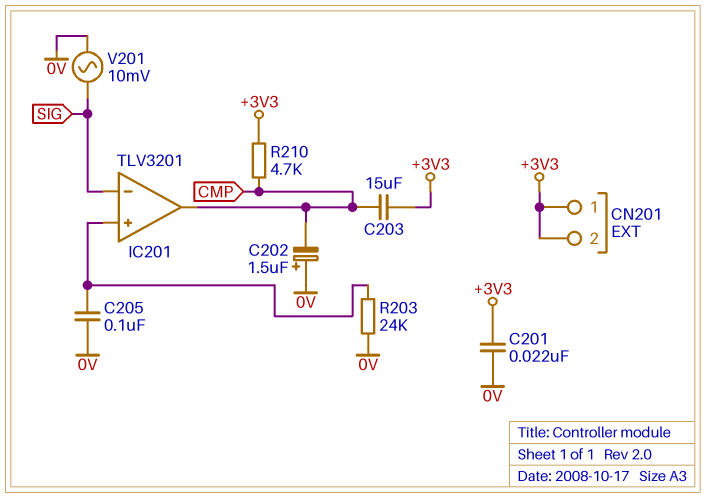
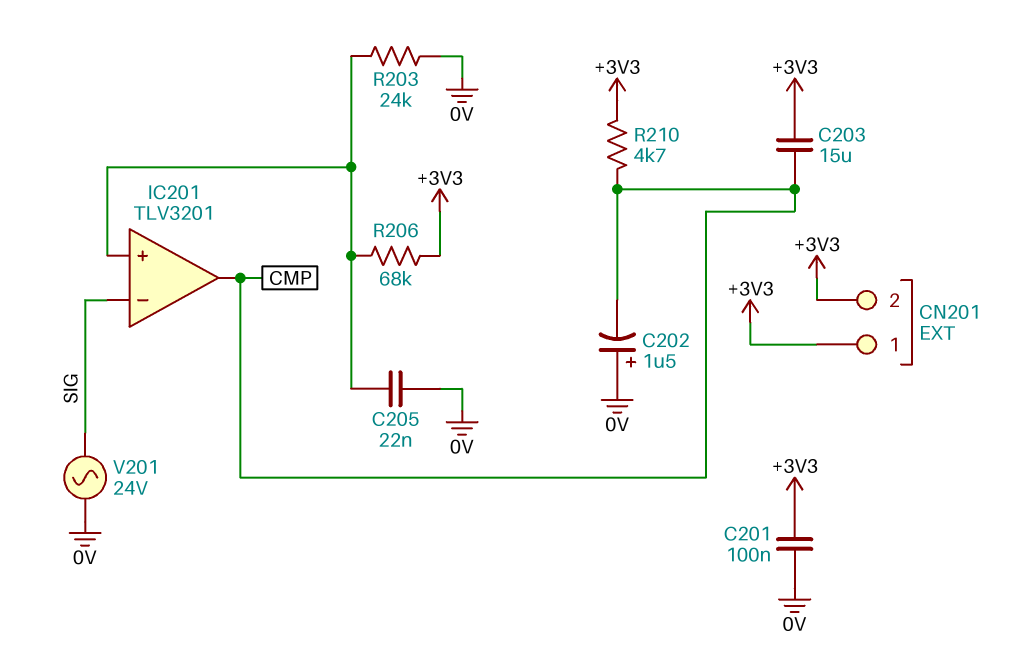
C201: 22nF (+3V3, 0V) -> 100nF (+3V3, 0V)
C205: 100nF (0V, IC201/in+) -> 22nF (0V, IC201/in+)
R206: none -> 68k (+3V3, IC201/in+)
V201: AC 10mV (0V, SIG) -> AC 24V (0V, SIG)

